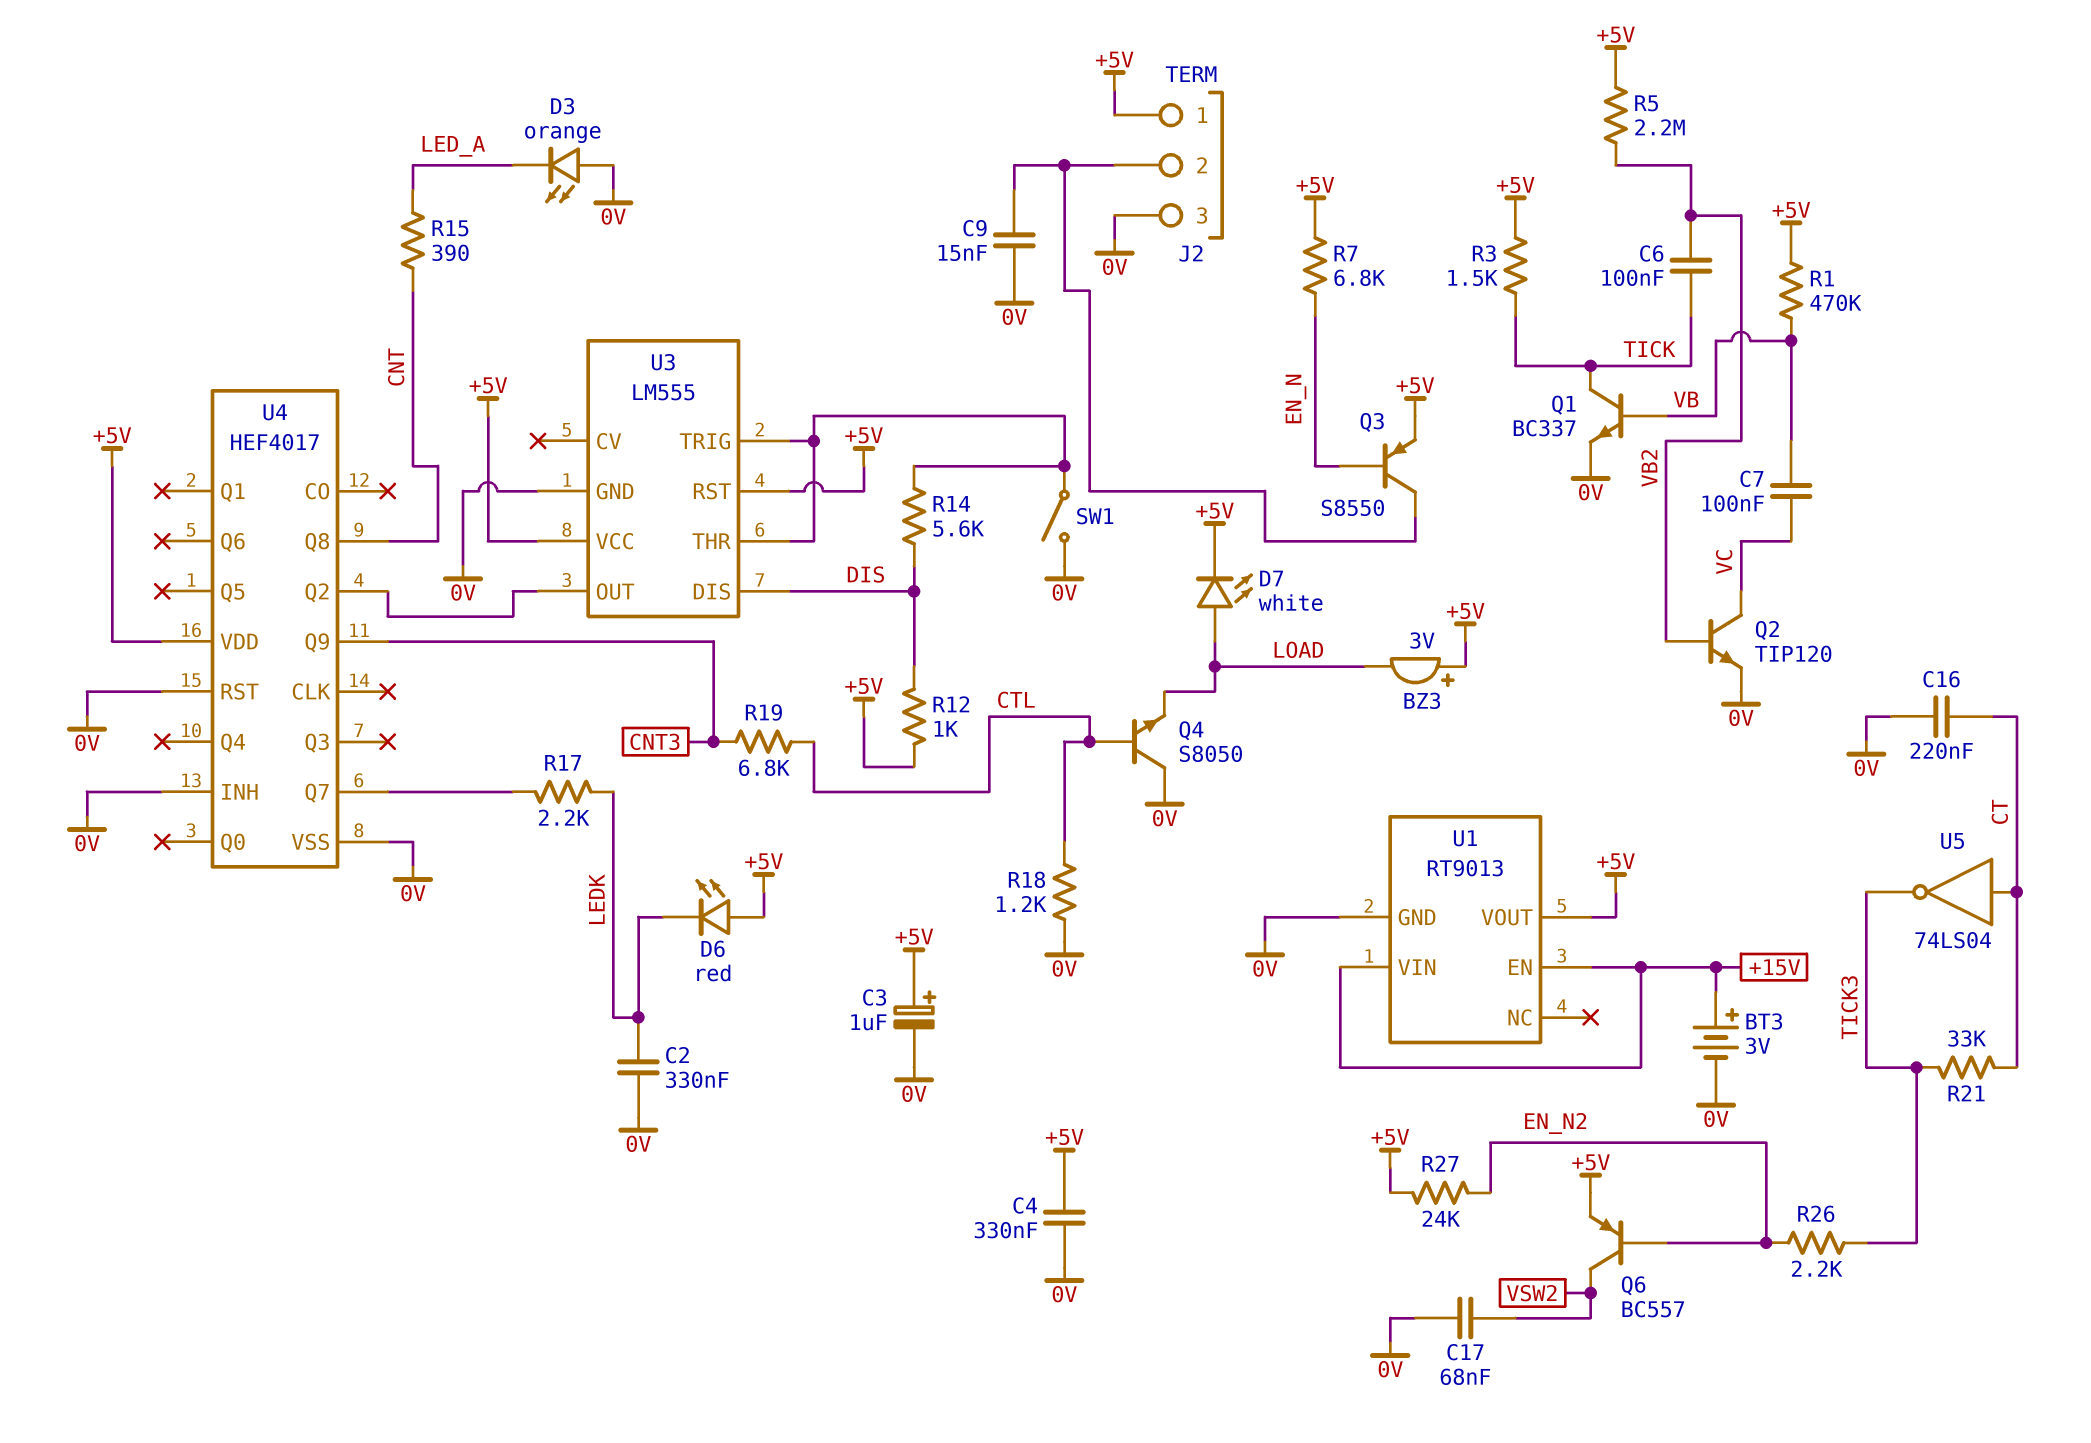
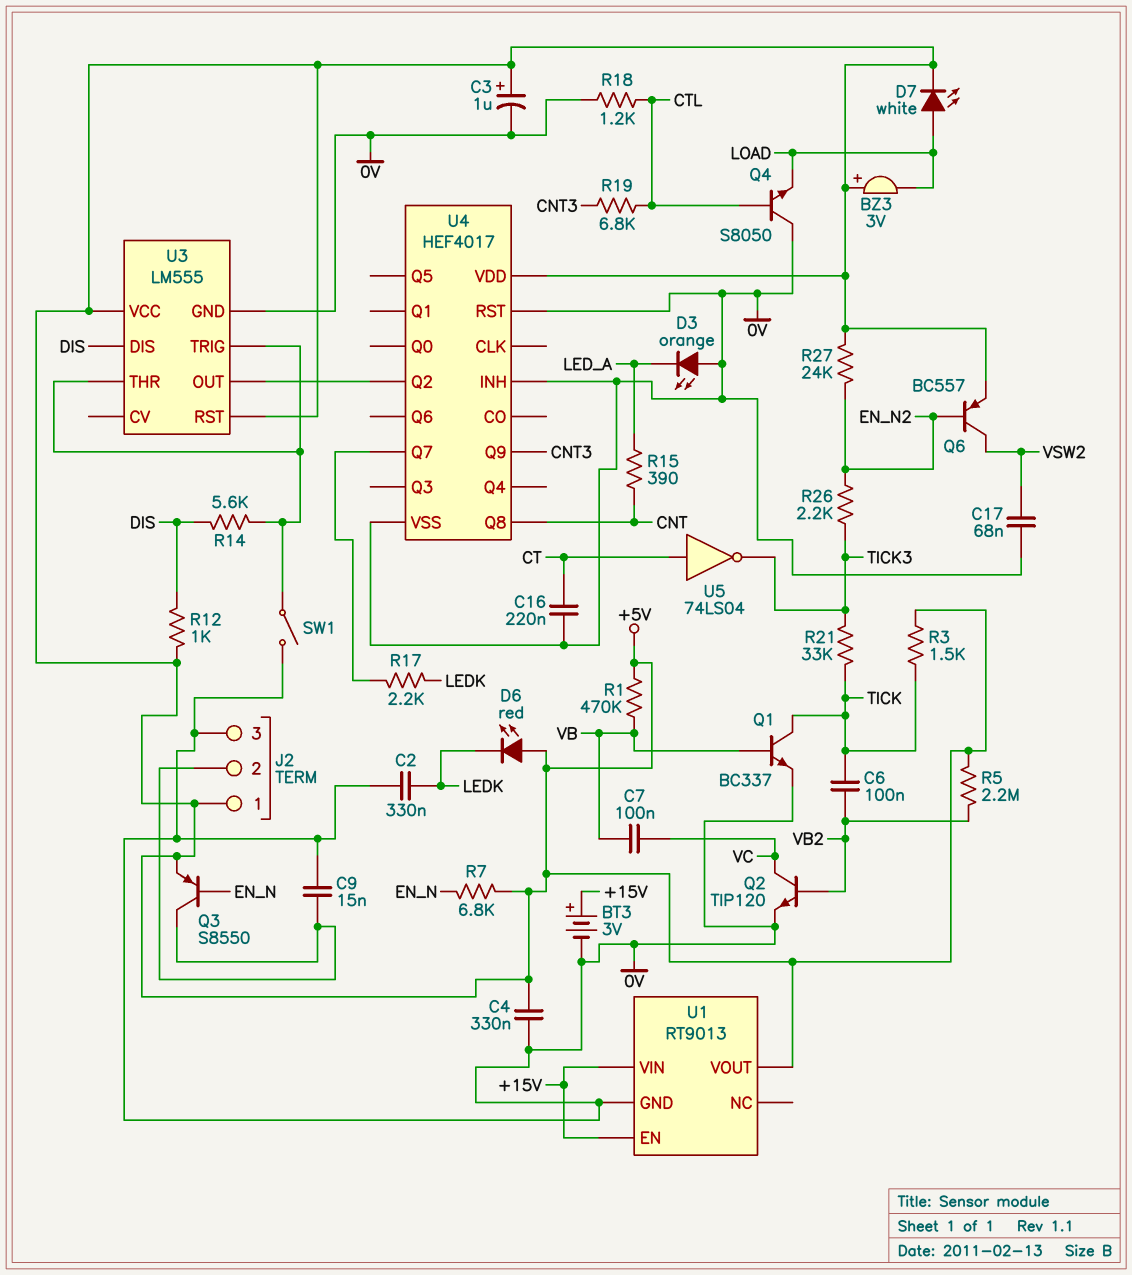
R21: 33k (CT, TICK3) -> 33k (TICK, TICK3)

